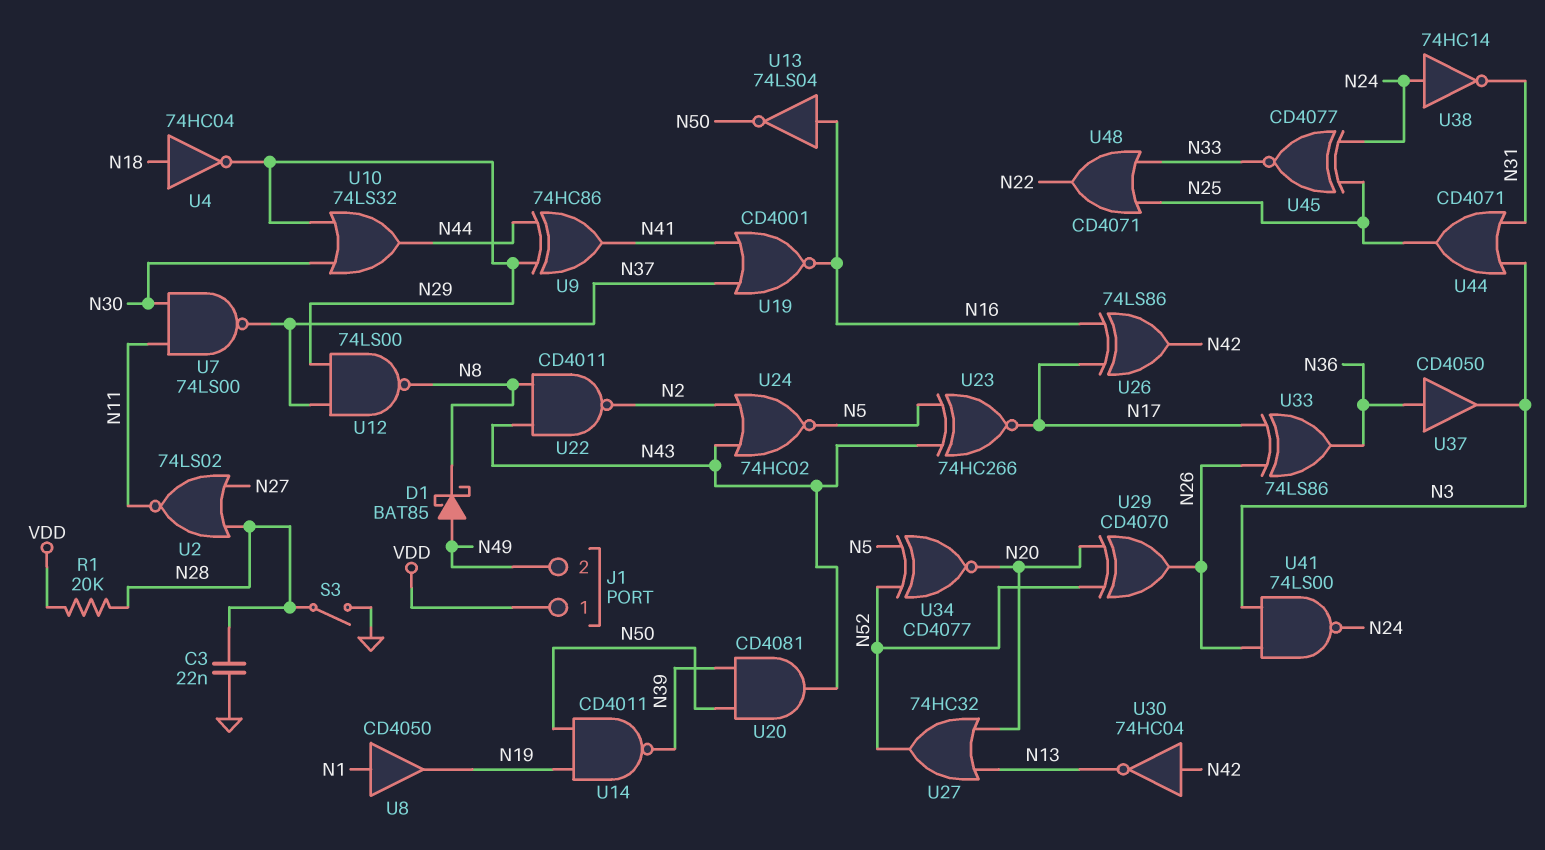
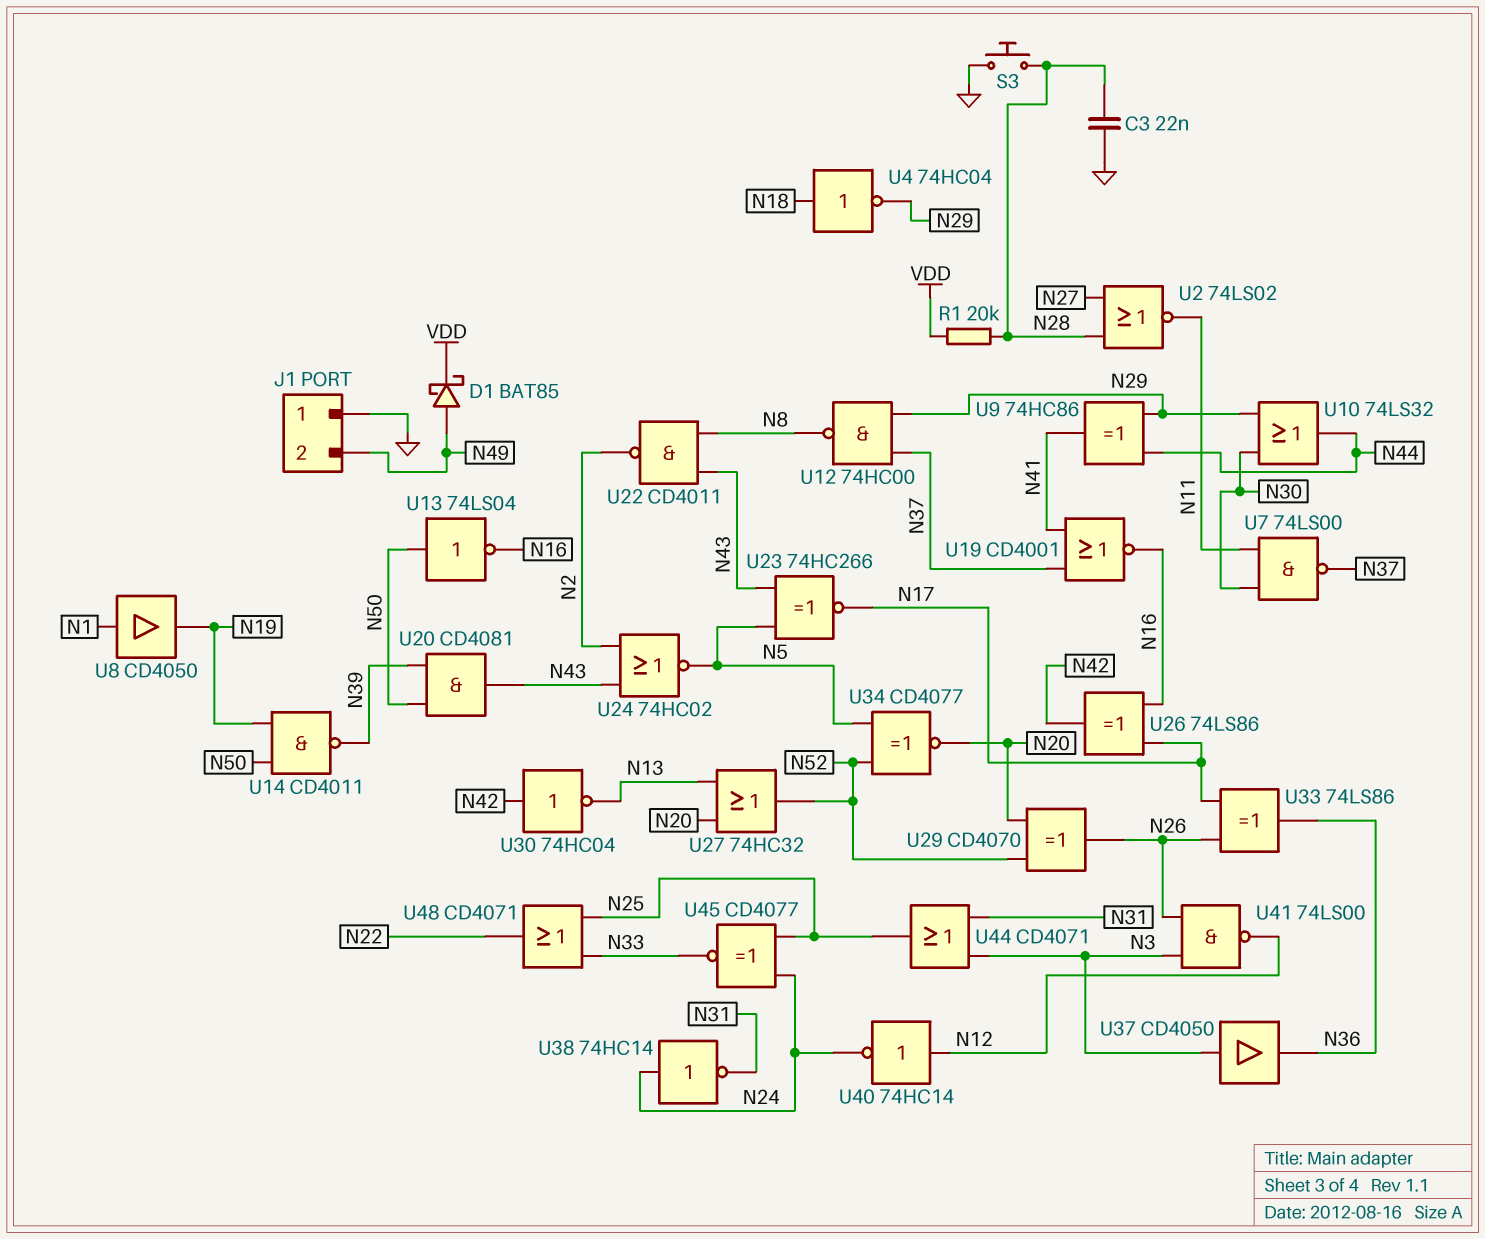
D1: schottky BAT85 (A N49, K N8) -> schottky BAT85 (A N49, K VDD)
J1 pin 1: VDD -> GND
S3: switch (GND, N28) -> button (GND, N28)
U12: NAND 74LS00 (in N29, in N37, out N8) -> NAND 74HC00 (in N29, in N37, out N8)
U13: NOT 74LS04 (in N16, out N50) -> NOT 74LS04 (in N50, out N16)
U37: buffer CD4050 (in N36, out N3) -> buffer CD4050 (in N3, out N36)
U40: none -> NOT 74HC14 (in N12, out N24)
U41: NAND 74LS00 (in N3, in N26, out N24) -> NAND 74LS00 (in N3, in N26, out N12)

